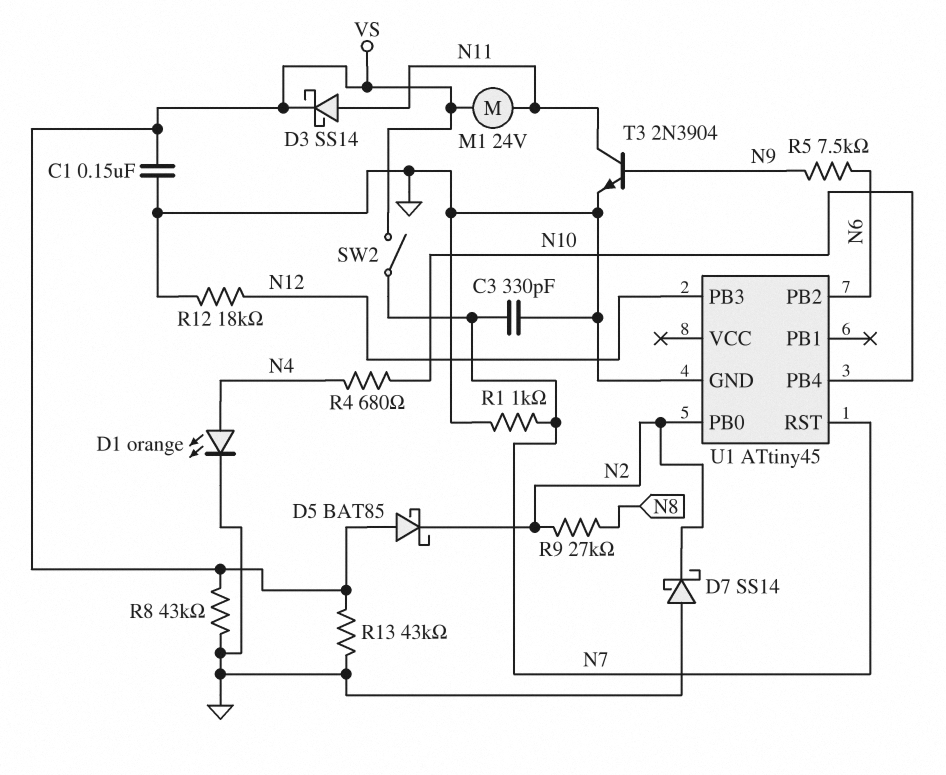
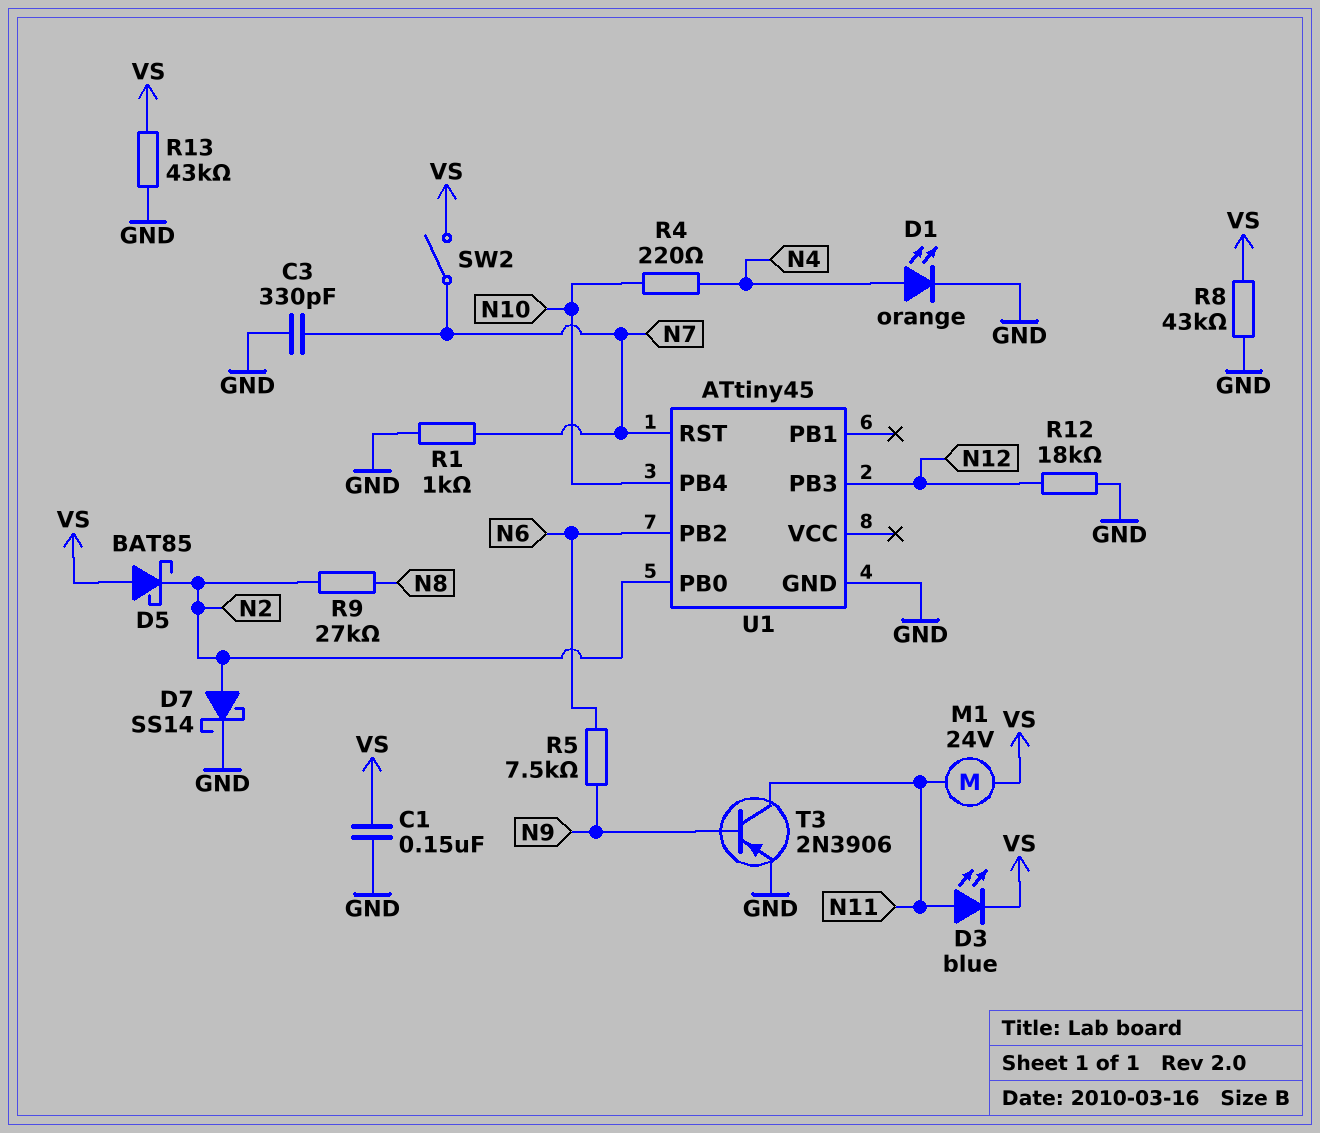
D3: schottky SS14 (A N11, K VS) -> LED blue (A N11, K VS)
D7: schottky SS14 (A GND, K N2) -> schottky SS14 (A N2, K GND)
R4: 680 (N4, N10) -> 220 (N4, N10)
T3: NPN 2N3904 (B N9, C N11, E GND) -> PNP 2N3906 (B N9, C N11, E GND)

